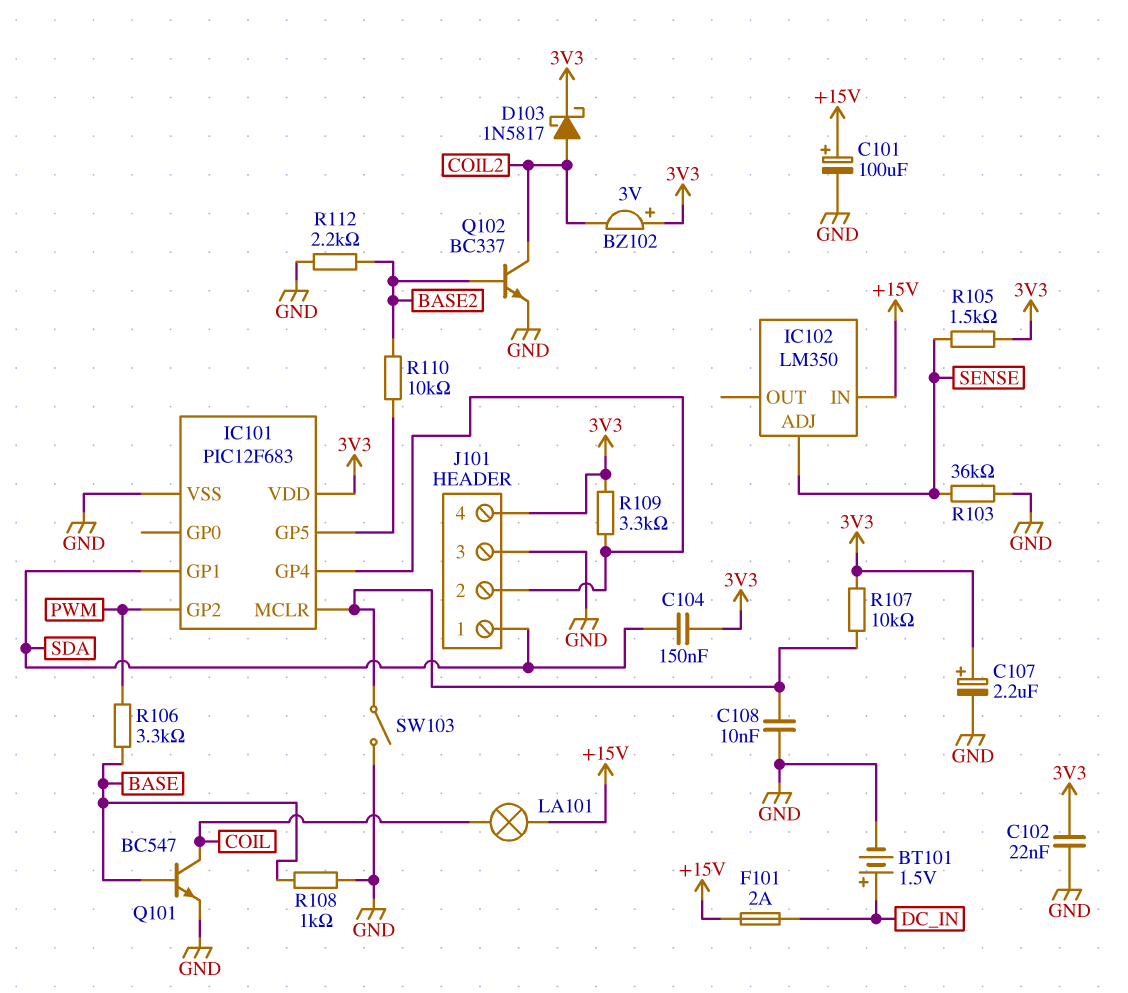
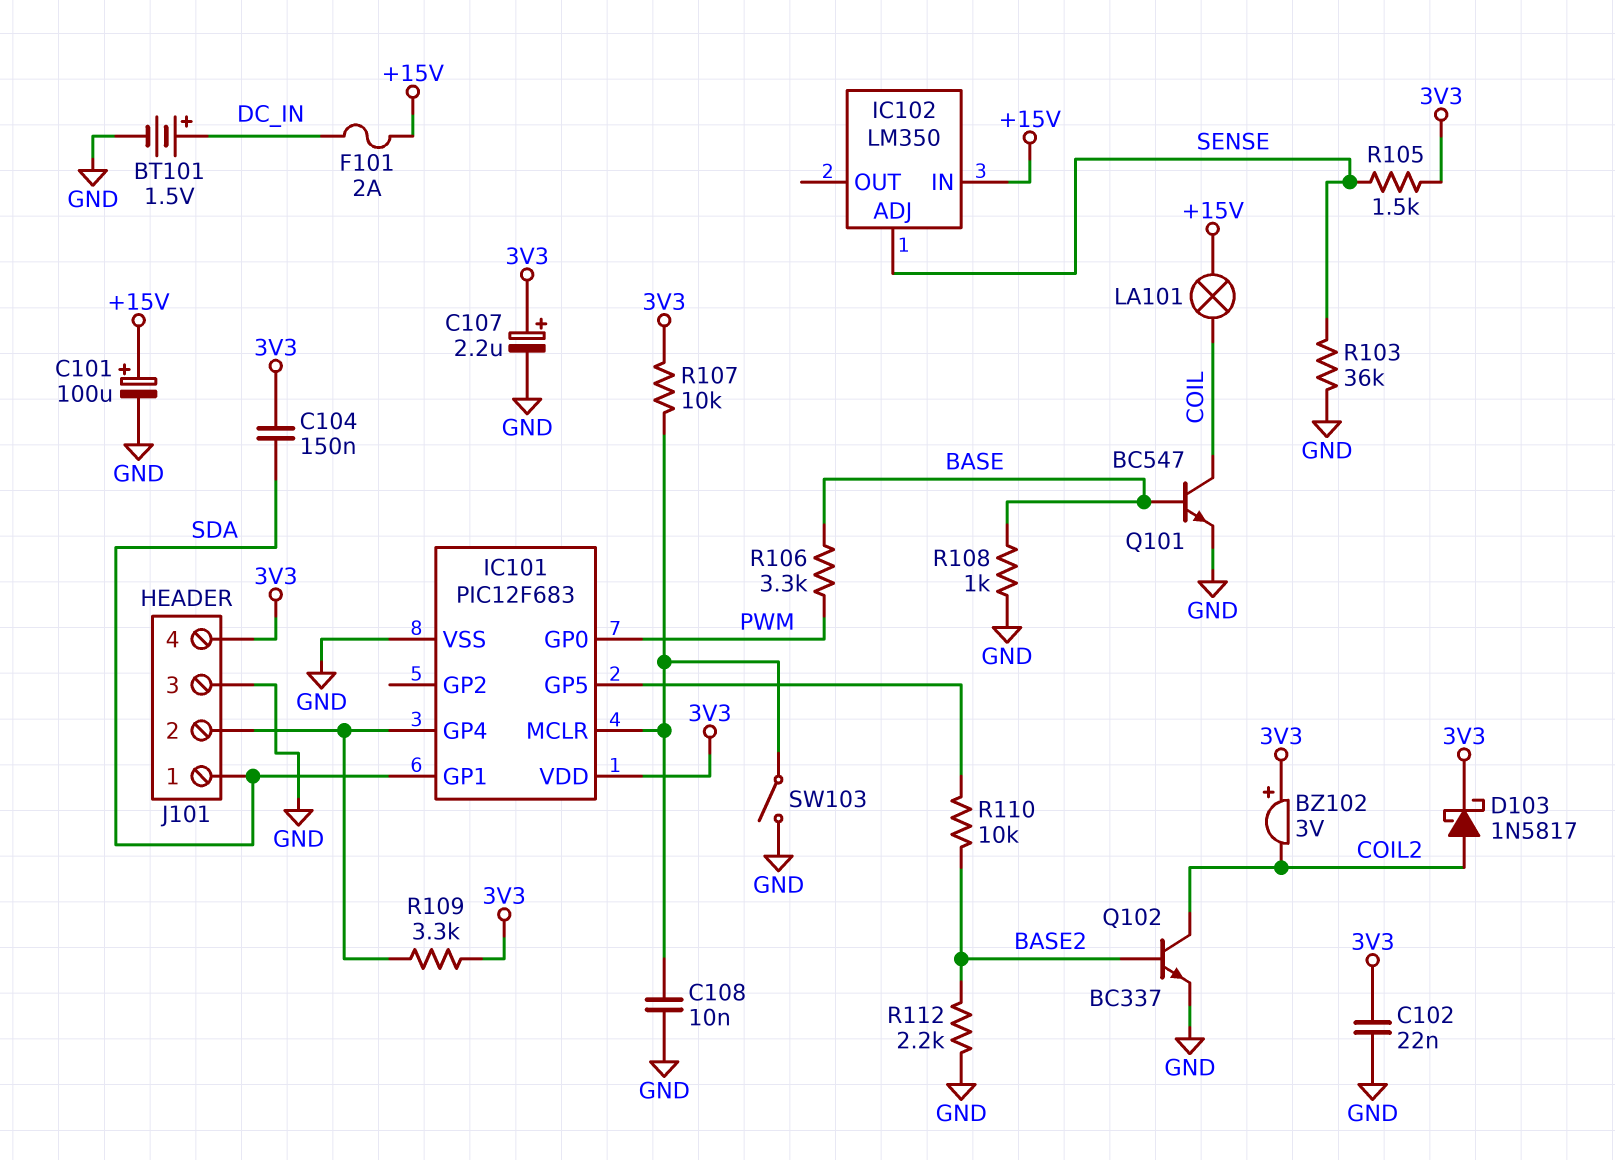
IC101 pin GP0: none -> PWM
IC101 pin GP2: PWM -> none

